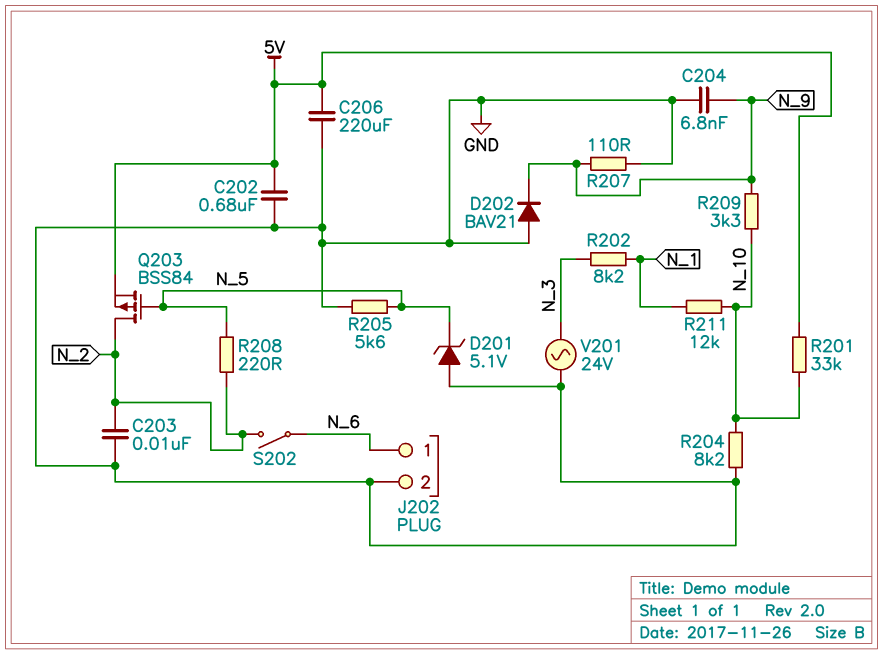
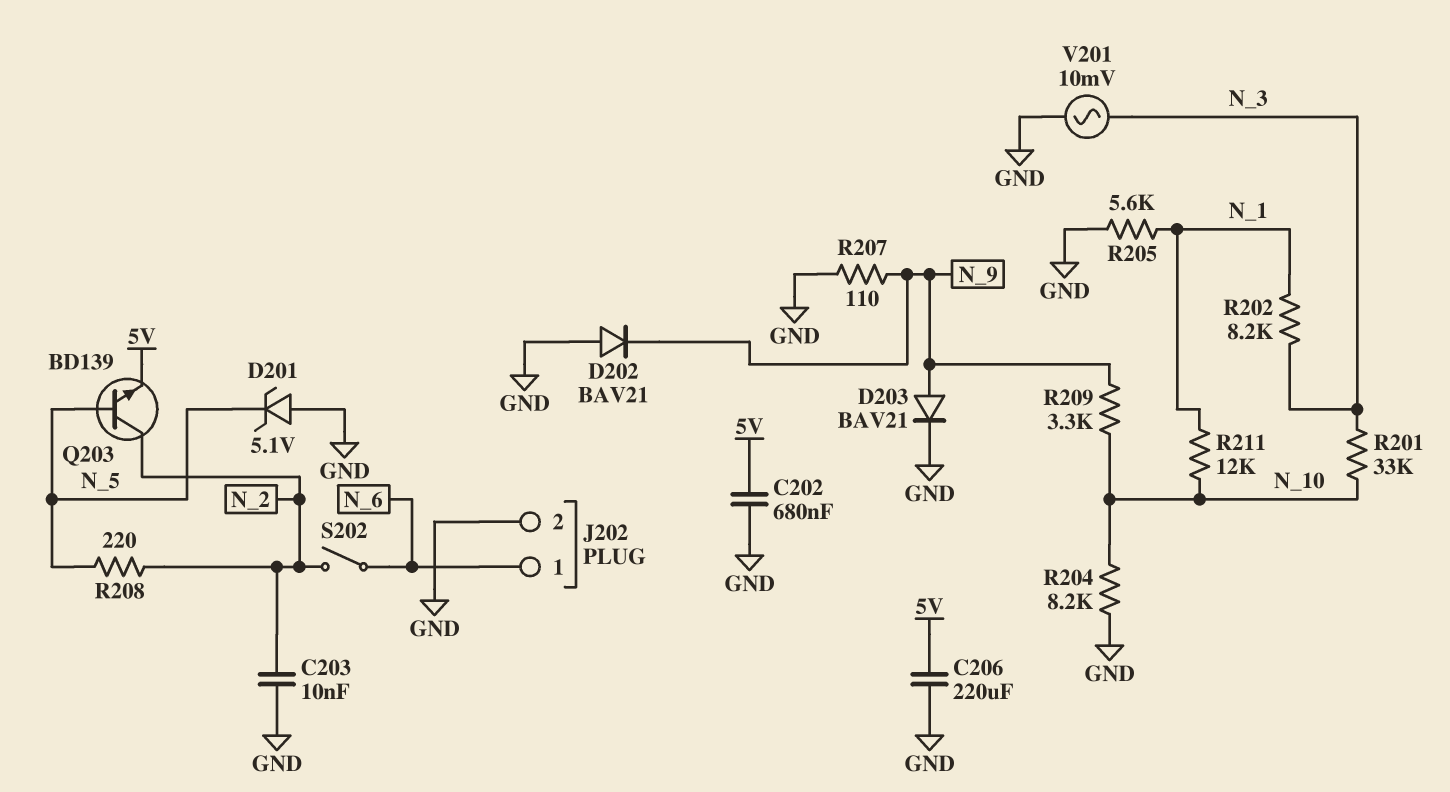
C204: 6.8nF (GND, N_9) -> none
D203: none -> diode BAV21 (A N_9, K GND)
Q203: PMOS BSS84 (G N_5, D N_2, S 5V) -> NPN BD139 (B N_5, C N_2, E 5V)
R201: 33k (5V, N_10) -> 33k (N_3, N_10)
R205: 5.6k (GND, N_5) -> 5.6k (GND, N_1)
V201: AC 24V (GND, N_3) -> AC 10mV (GND, N_3)

